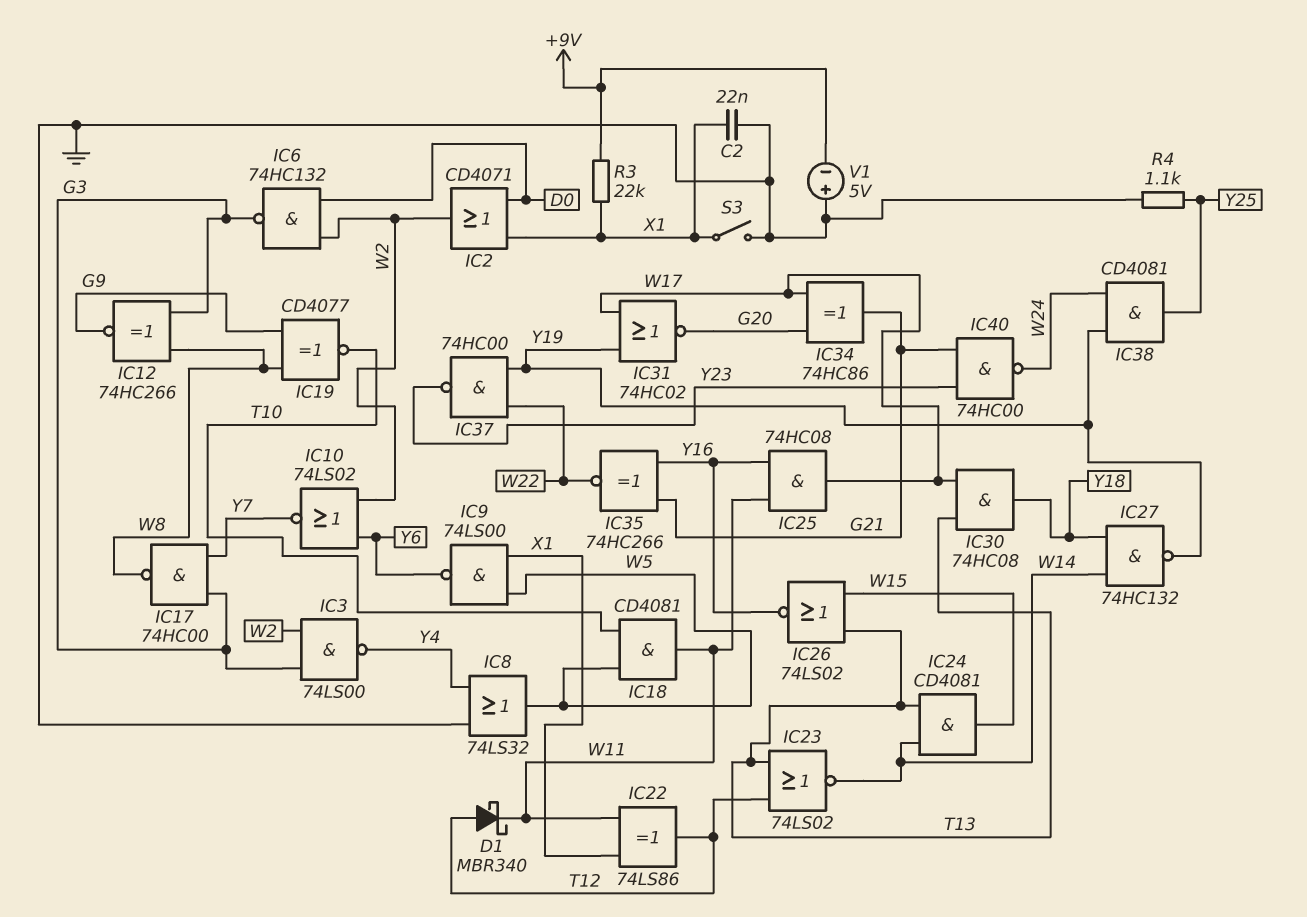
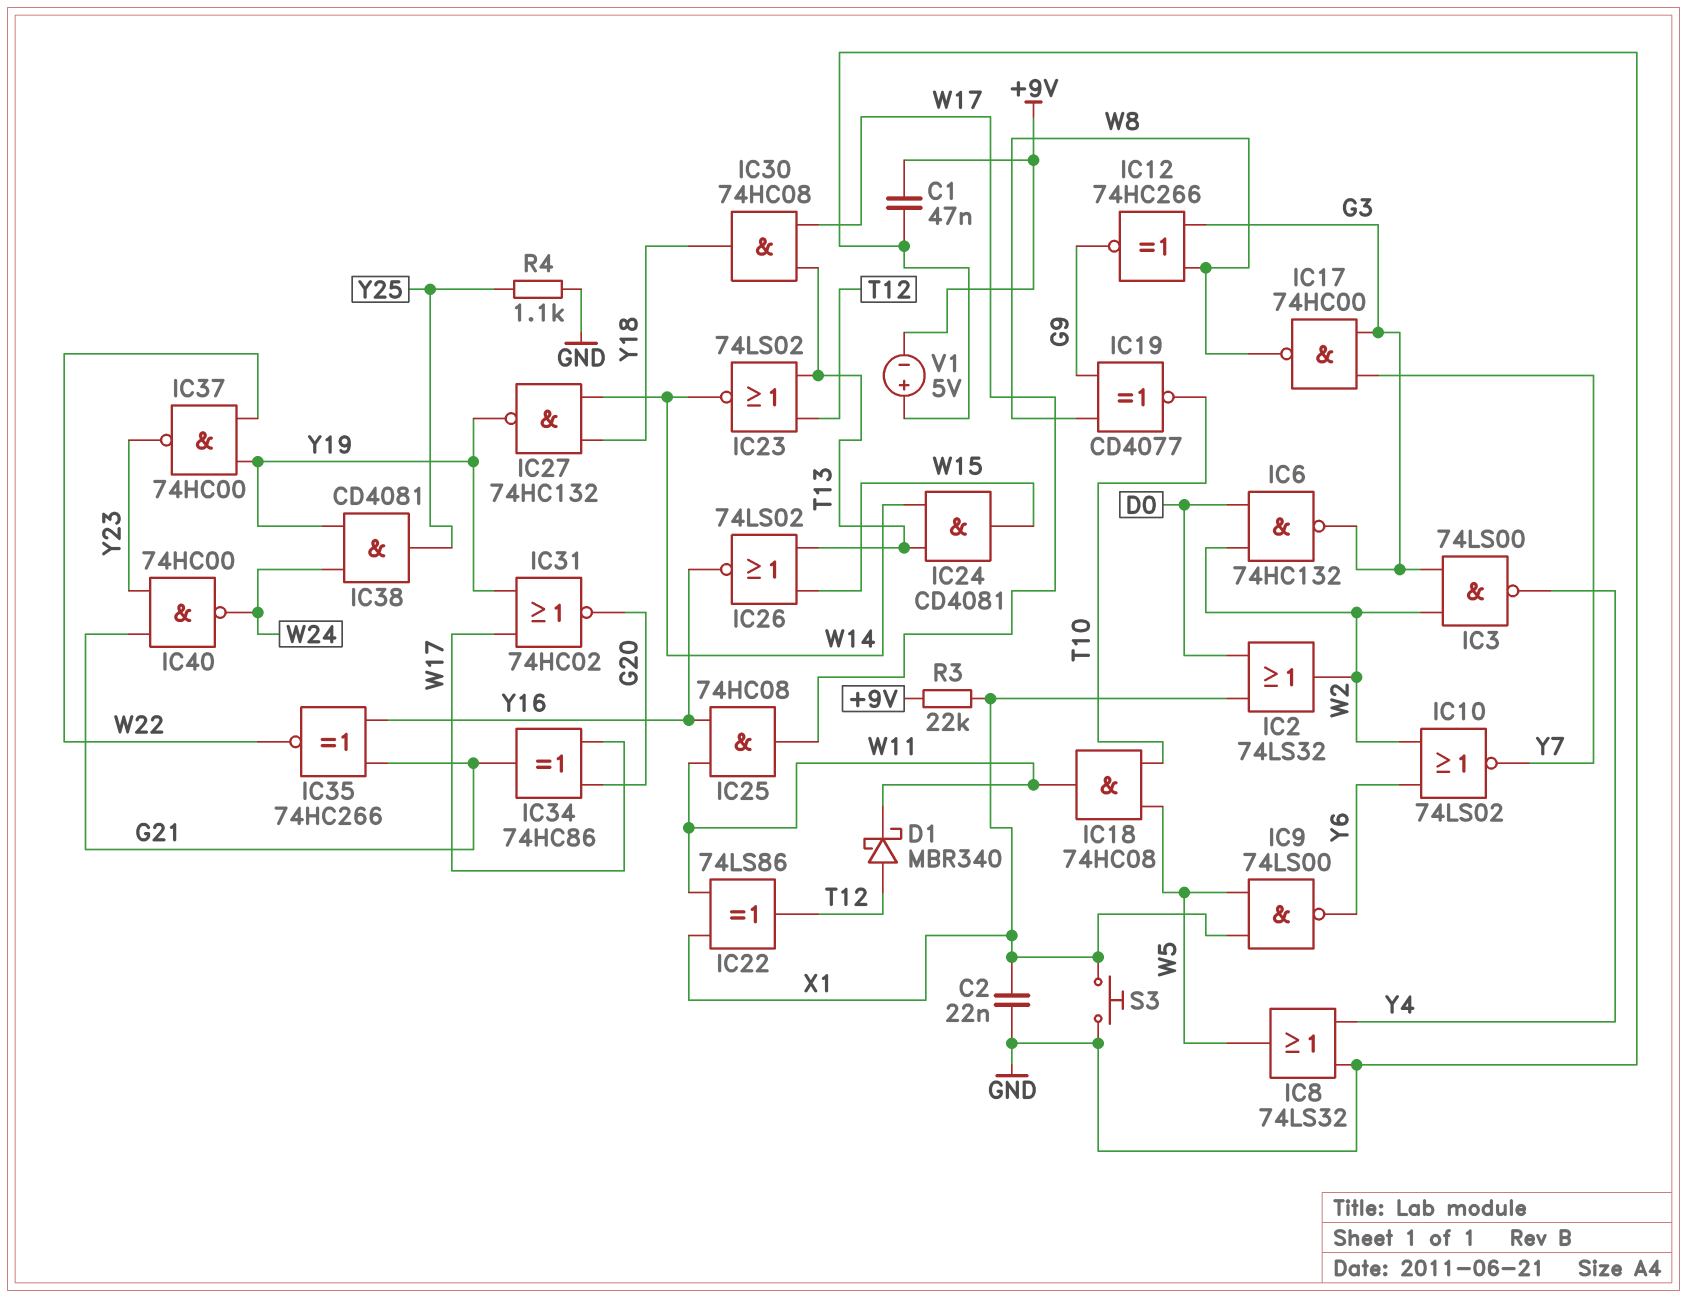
C1: none -> 47nF (+9V, GND)
IC2: OR CD4071 (in D0, in X1, out W2) -> OR 74LS32 (in D0, in X1, out W2)
IC18: AND CD4081 (in T10, in W5, out W11) -> AND 74HC08 (in T10, in W5, out W11)
S3: switch (GND, X1) -> button (GND, X1)

